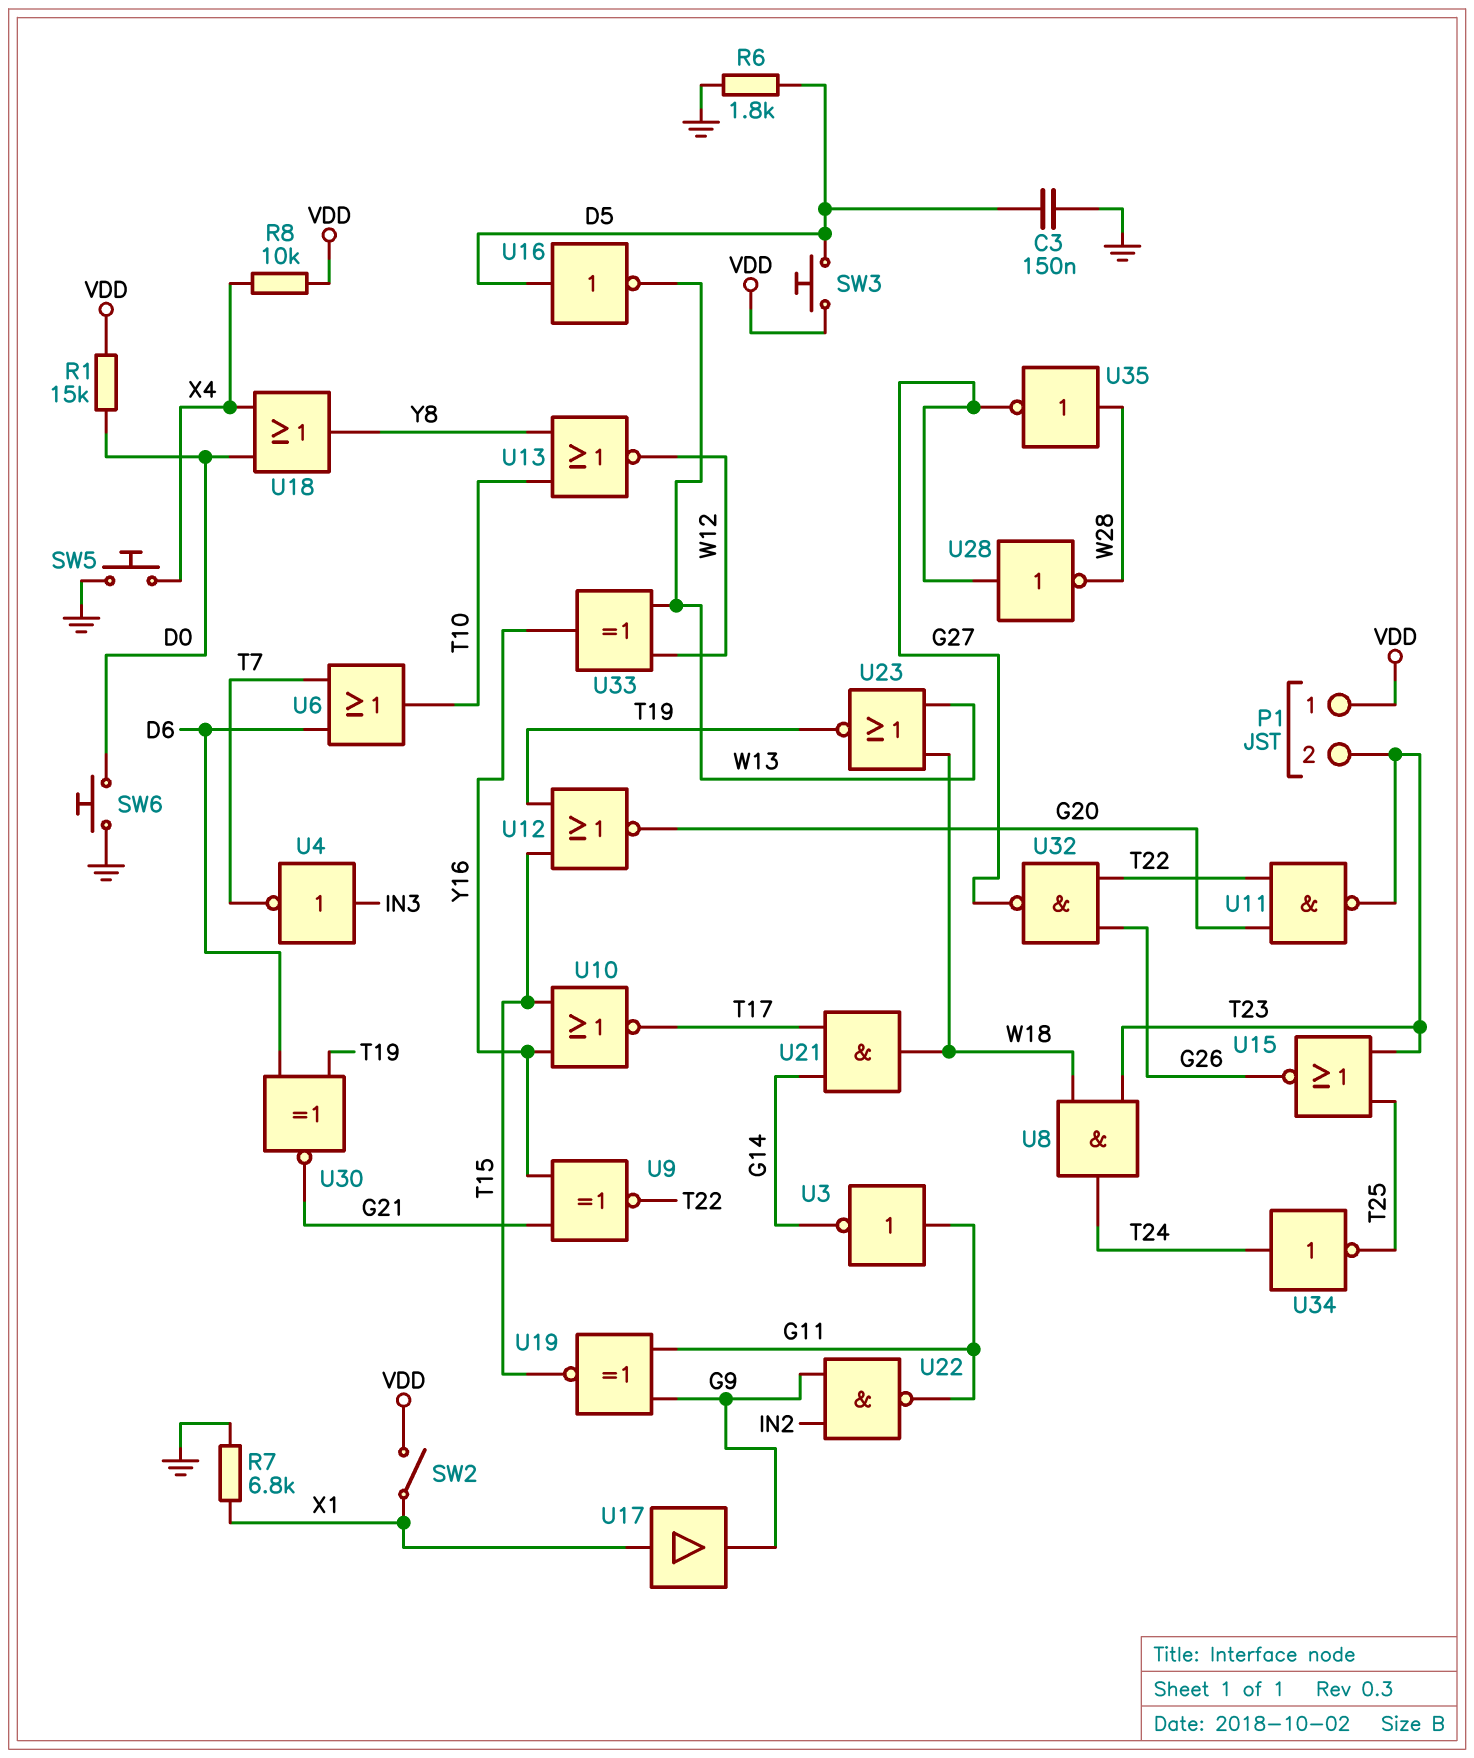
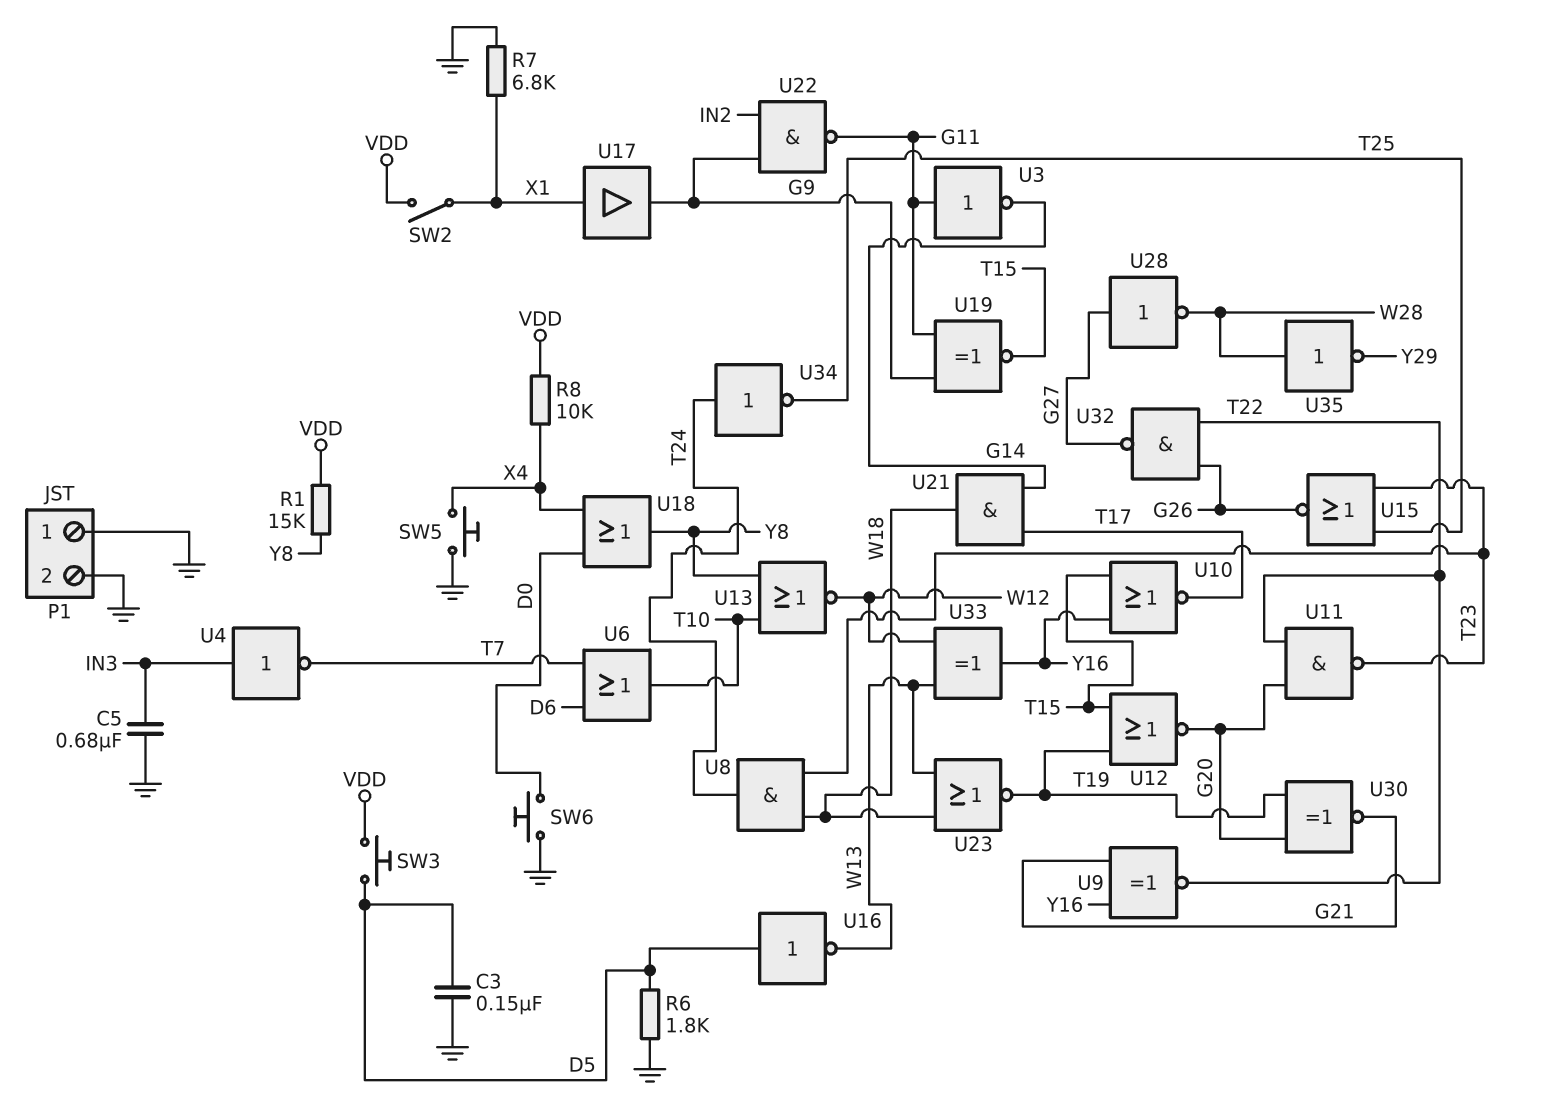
C5: none -> 680nF (GND, IN3)
P1 pin 1: VDD -> GND
P1 pin 2: T23 -> GND
R1: 15k (D0, VDD) -> 15k (VDD, Y8)
U30: XNOR (in D6, in T19, out G21) -> XNOR (in G20, in T19, out G21)
U35: NOT (in W28, out G27) -> NOT (in W28, out Y29)

